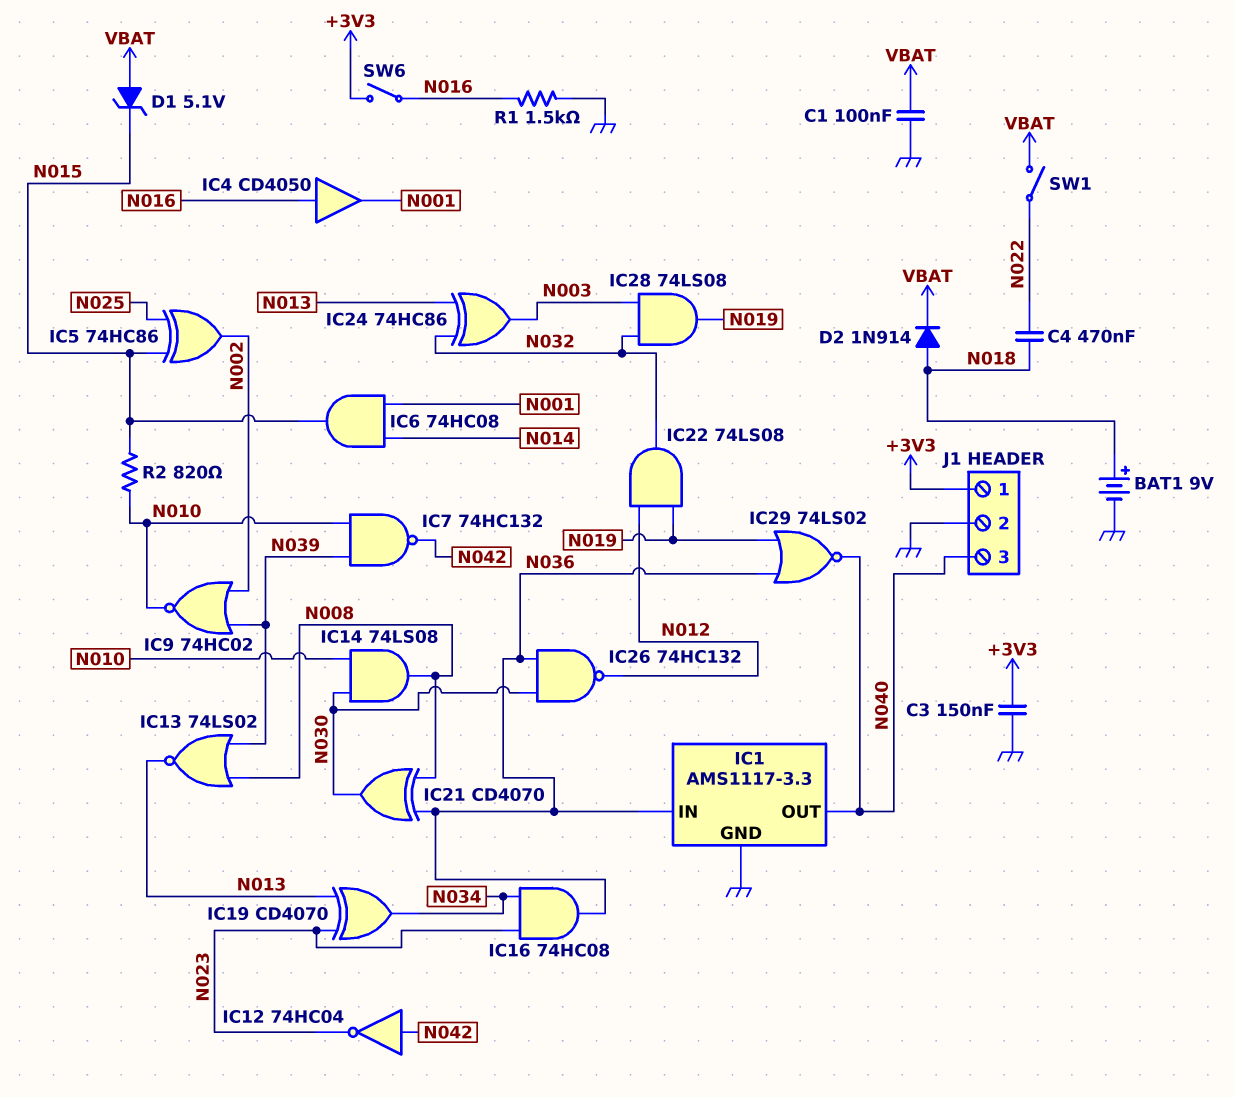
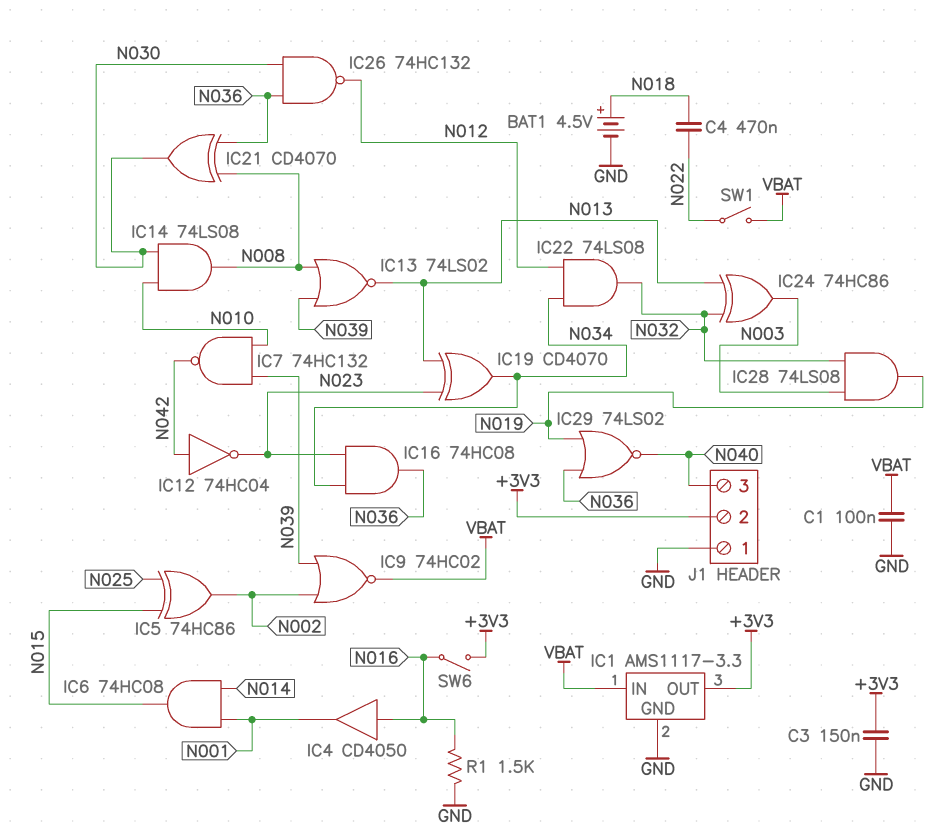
BAT1: 9V (plus N018, minus GND) -> 4.5V (plus N018, minus GND)
D1: zener 5.1V (A VBAT, K N015) -> none
D2: diode 1N914 (A N018, K VBAT) -> none
IC1 pin IN: N036 -> VBAT
IC1 pin OUT: N040 -> +3V3
IC9: NOR 74HC02 (in N002, in N039, out N010) -> NOR 74HC02 (in N002, in N039, out VBAT)
IC22: AND 74LS08 (in N012, in N019, out N032) -> AND 74LS08 (in N012, in N034, out N032)
J1 pin 1: +3V3 -> GND
J1 pin 2: GND -> +3V3
R2: 820 (N010, N015) -> none

